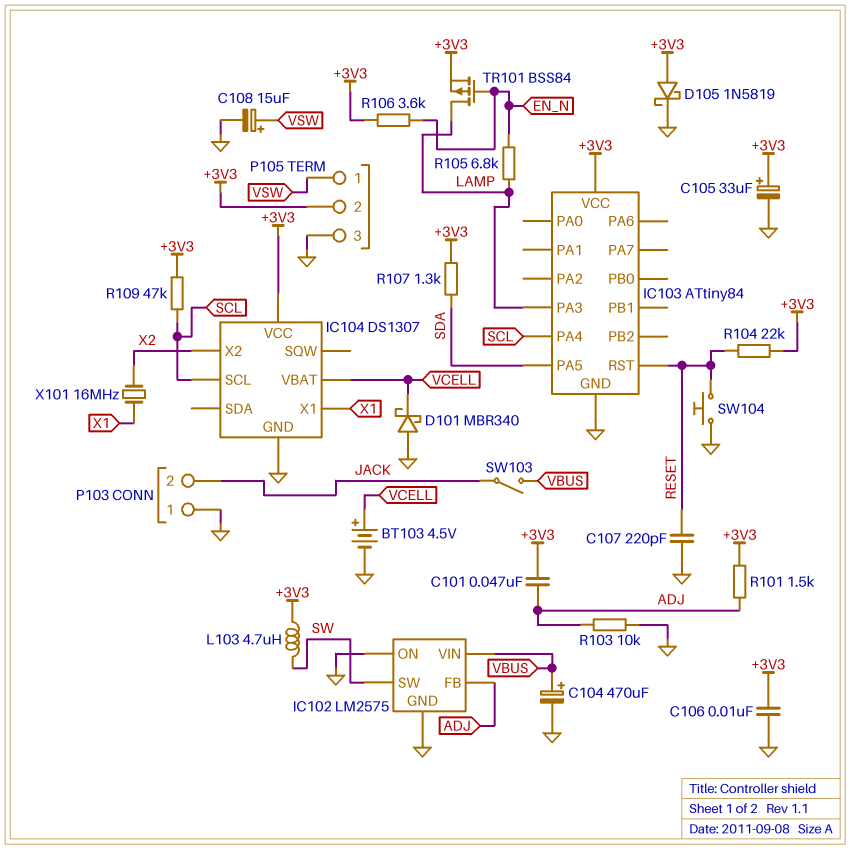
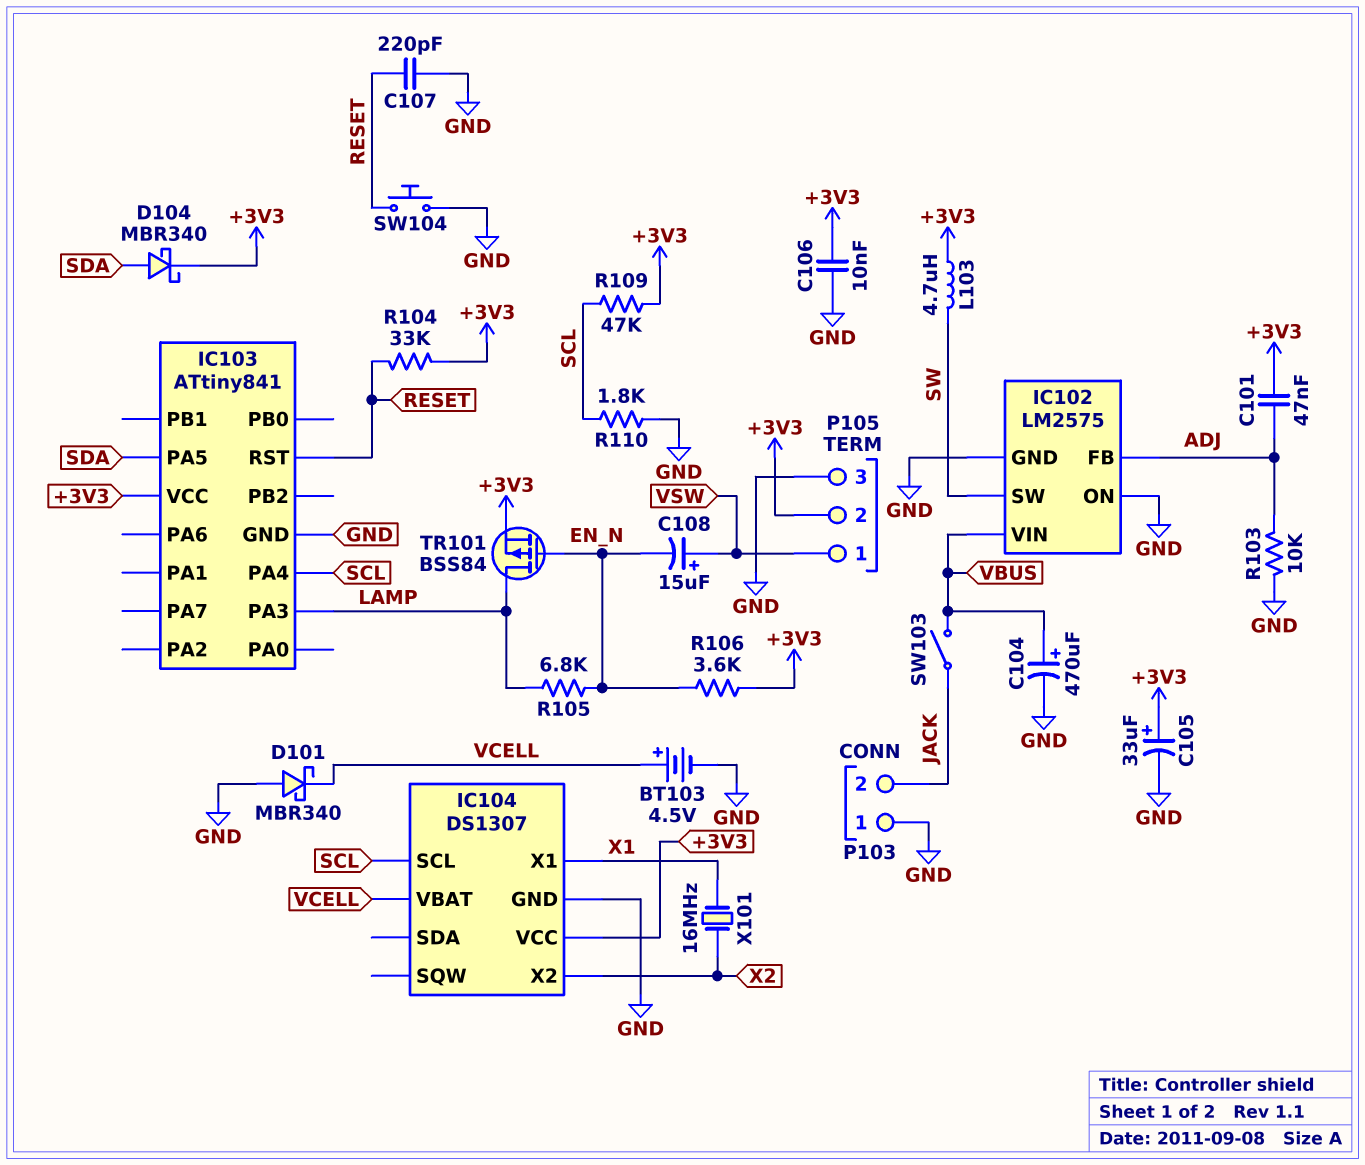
C108: 15uF (plus VSW, minus GND) -> 15uF (plus VSW, minus EN_N)
D104: none -> schottky MBR340 (A SDA, K +3V3)
D105: schottky 1N5819 (A +3V3, K GND) -> none
IC103: ATtiny84 -> ATtiny841
R101: 1.5k (+3V3, ADJ) -> none
R104: 22k (+3V3, RESET) -> 33k (+3V3, RESET)
R107: 1.3k (+3V3, SDA) -> none
R110: none -> 1.8k (GND, SCL)

